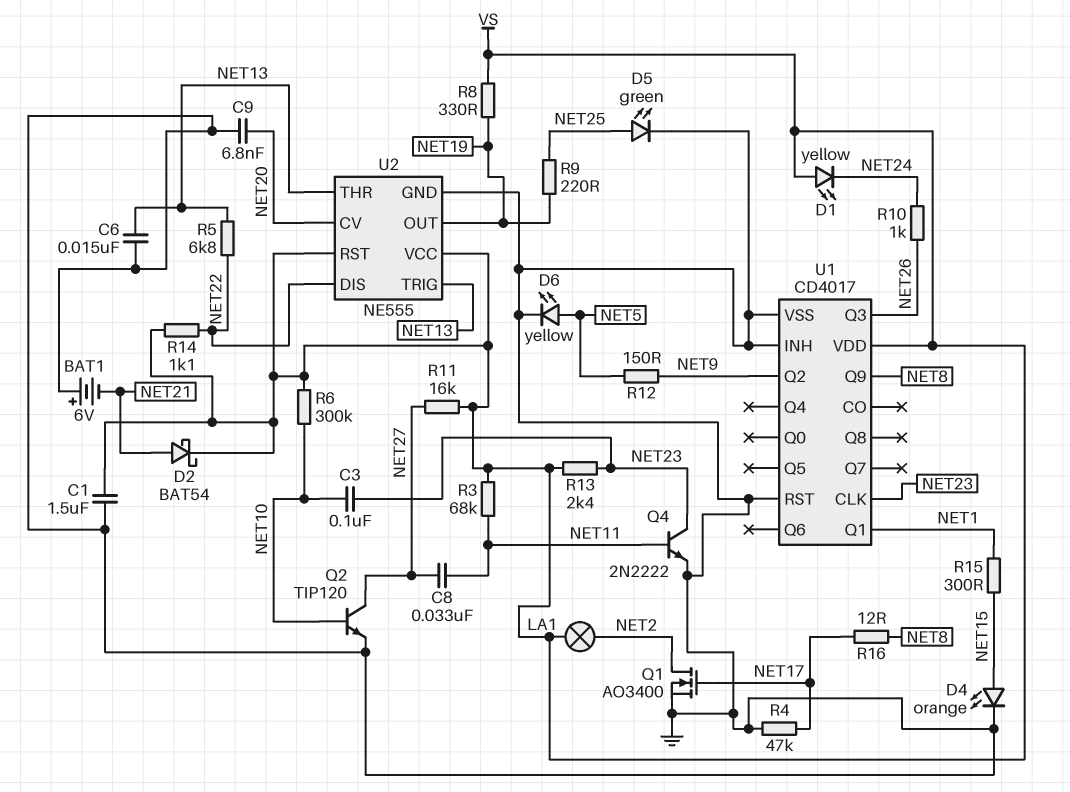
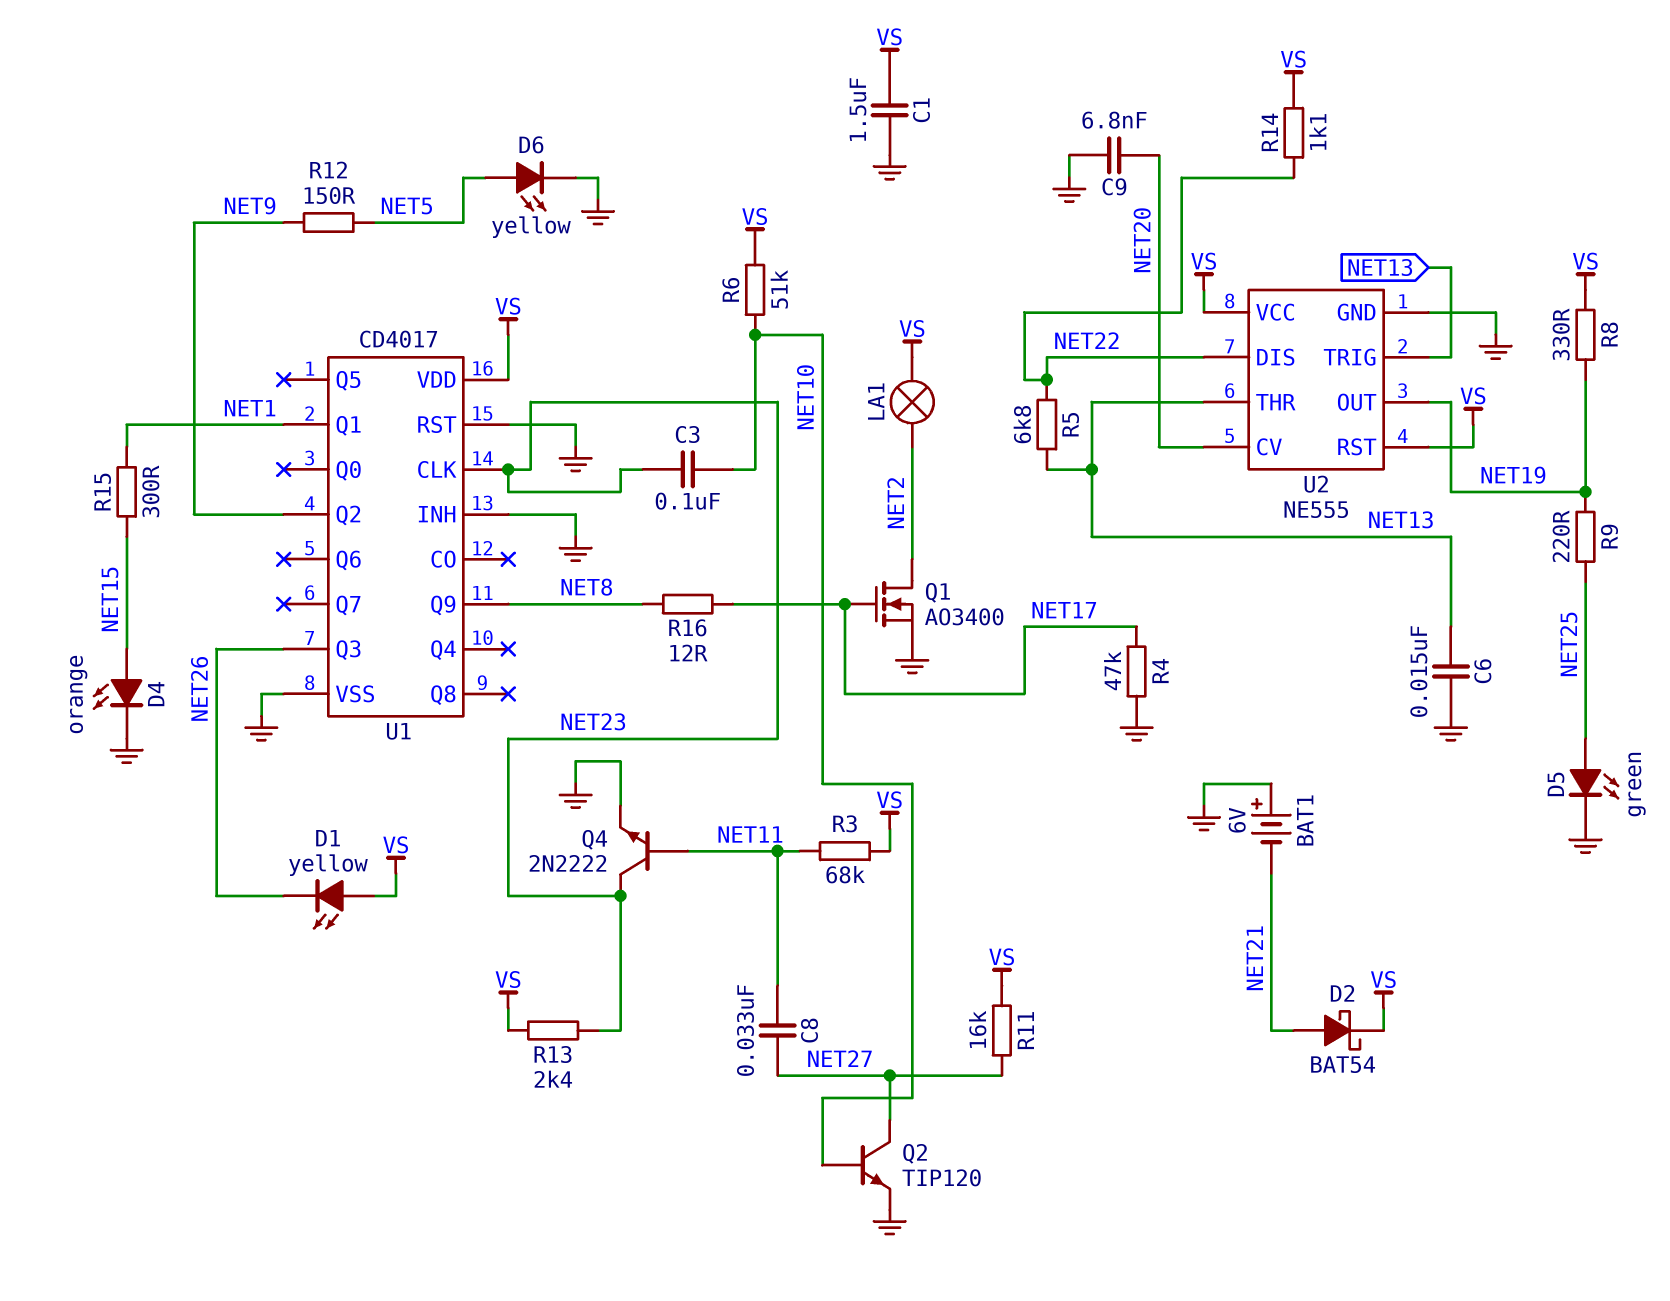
D1: LED yellow (A VS, K NET24) -> LED yellow (A VS, K NET26)
R6: 300k (NET10, VS) -> 51k (NET10, VS)
R10: 1k (NET24, NET26) -> none

